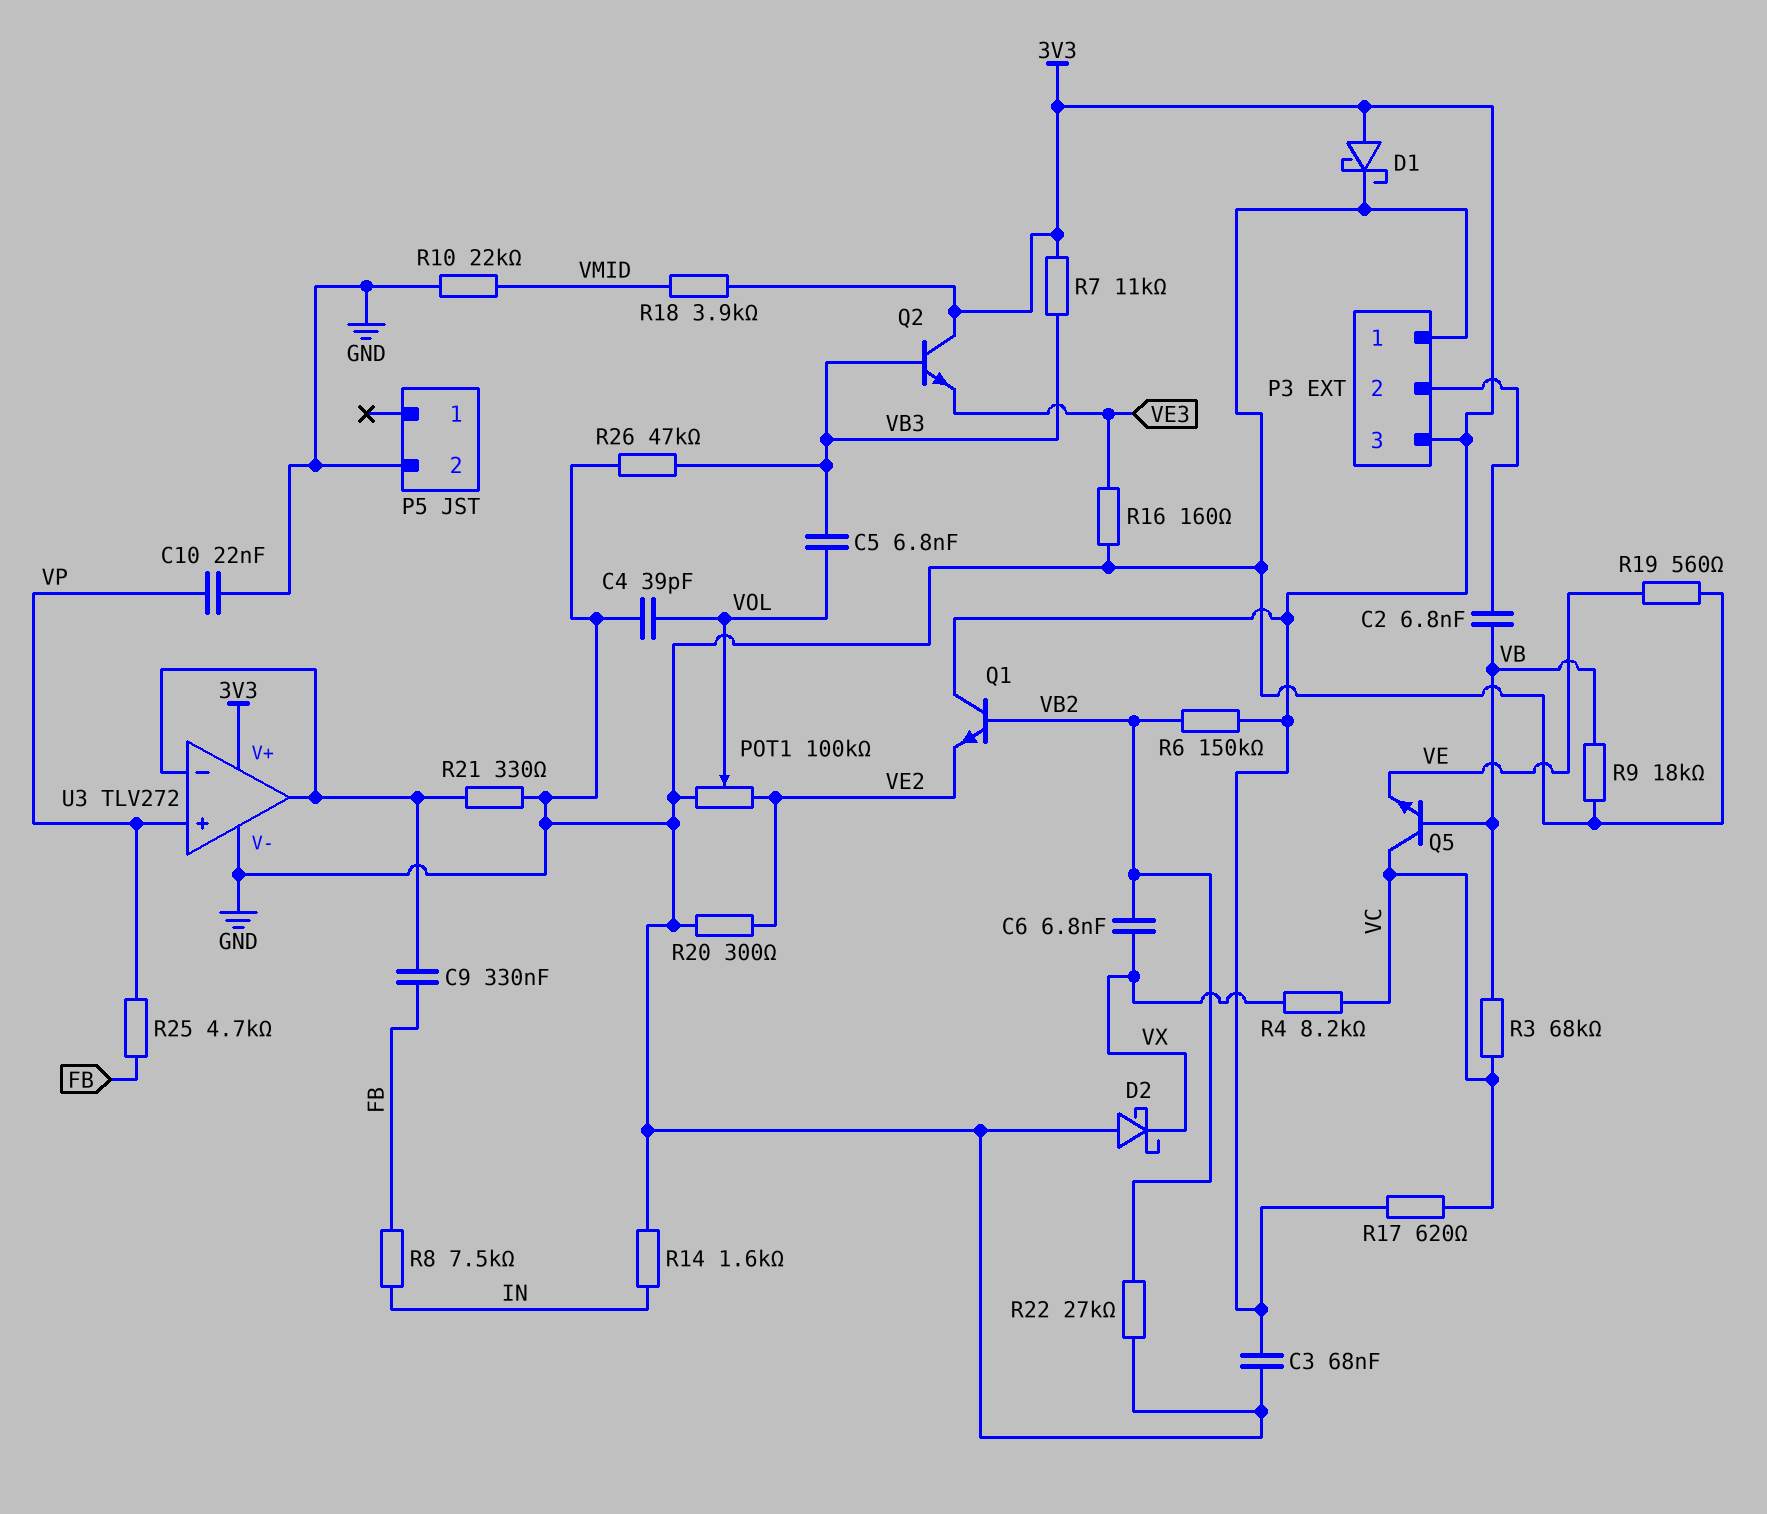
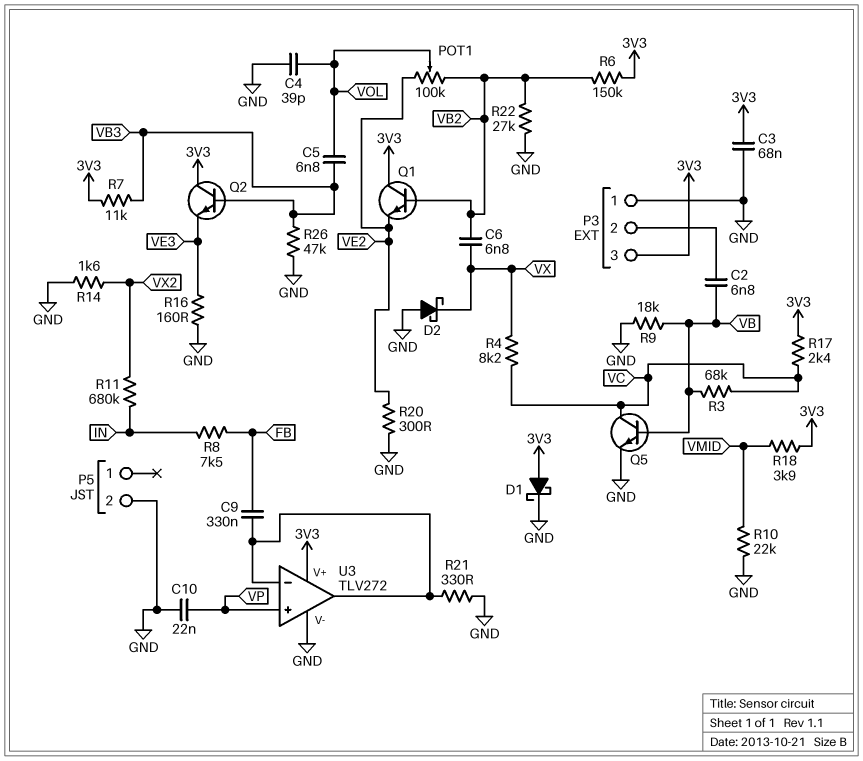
POT1: 100k (GND, VE2, wiper VOL) -> 100k (VB2, VE2, wiper VOL)
Q5: NPN (B VB, C VC, E VE) -> NPN (B VB, C VC, E GND)
R11: none -> 680k (IN, VX2)
R14: 1.6k (GND, IN) -> 1.6k (GND, VX2)
R17: 620 (3V3, VC) -> 2.4k (3V3, VC)
R19: 560 (GND, VE) -> none
R25: 4.7k (FB, VP) -> none

